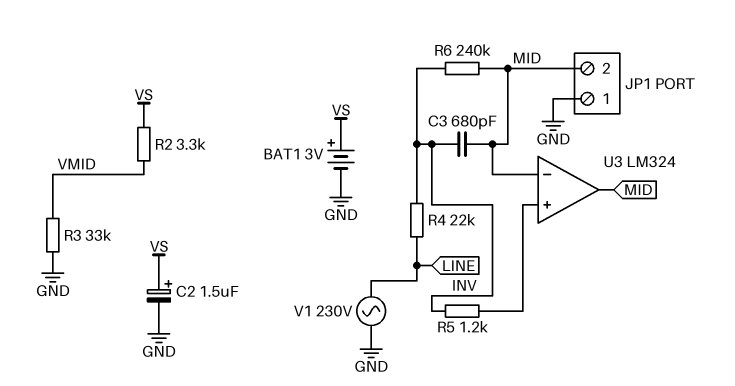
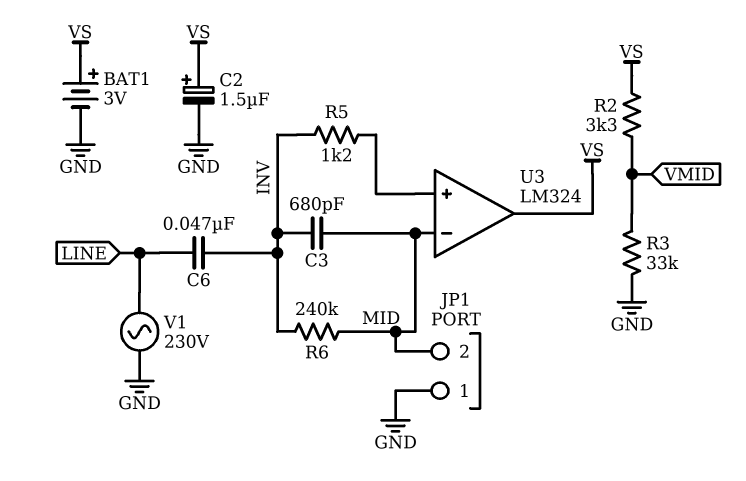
C6: none -> 47nF (INV, LINE)
R4: 22k (INV, LINE) -> none
U3 pin out: MID -> VS

